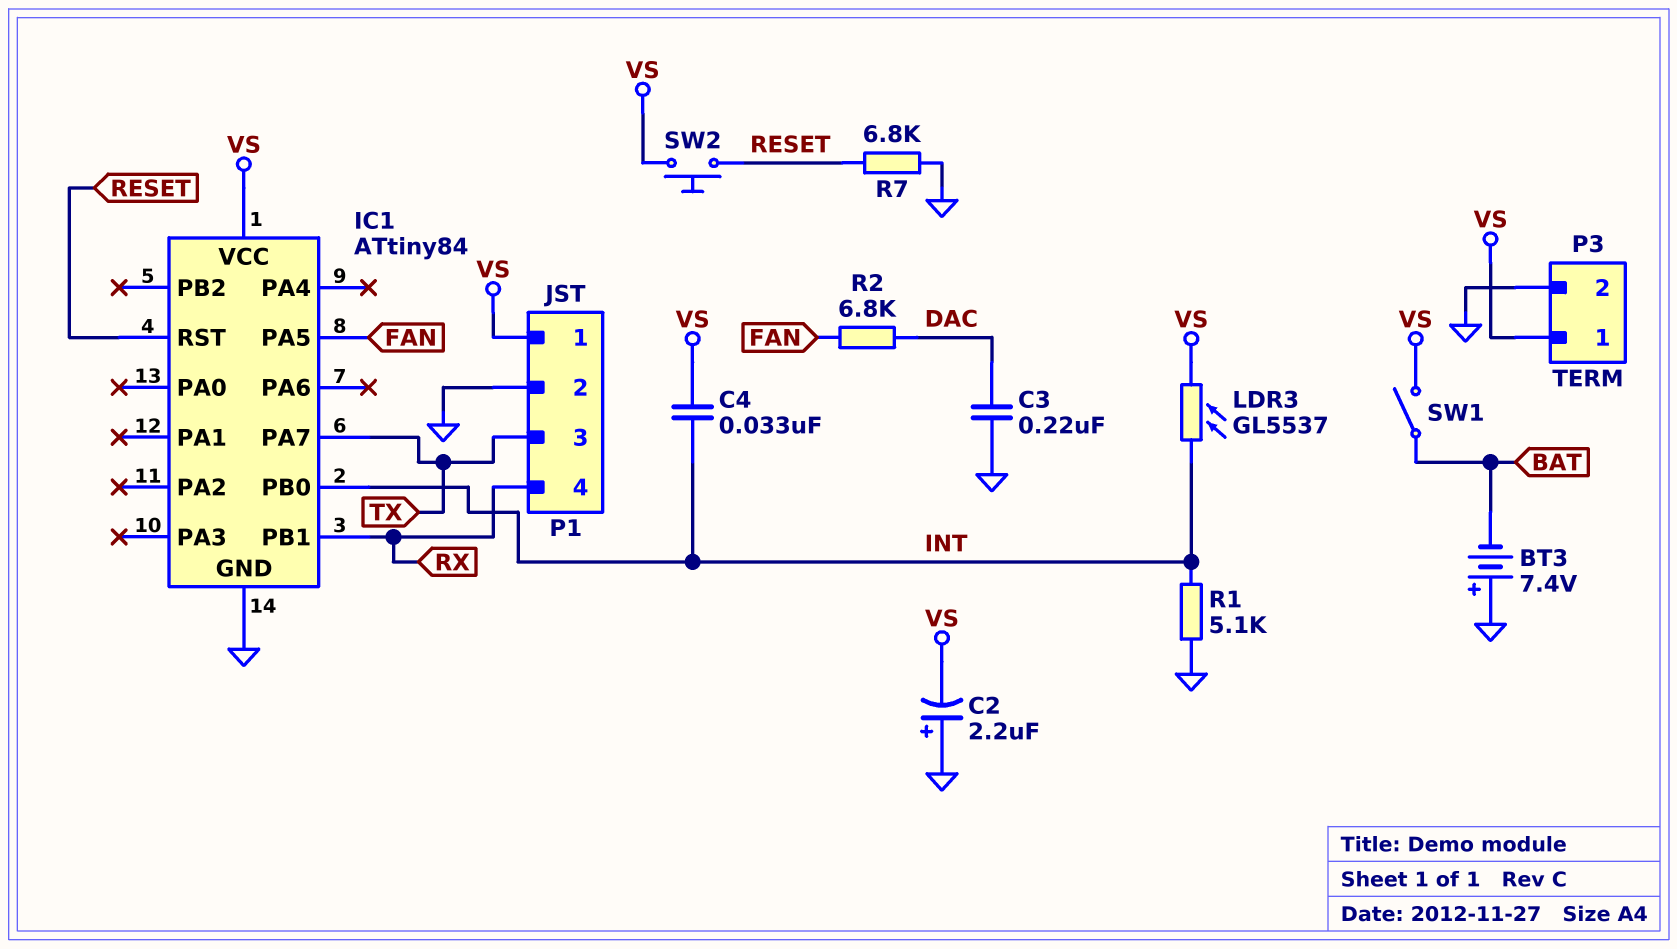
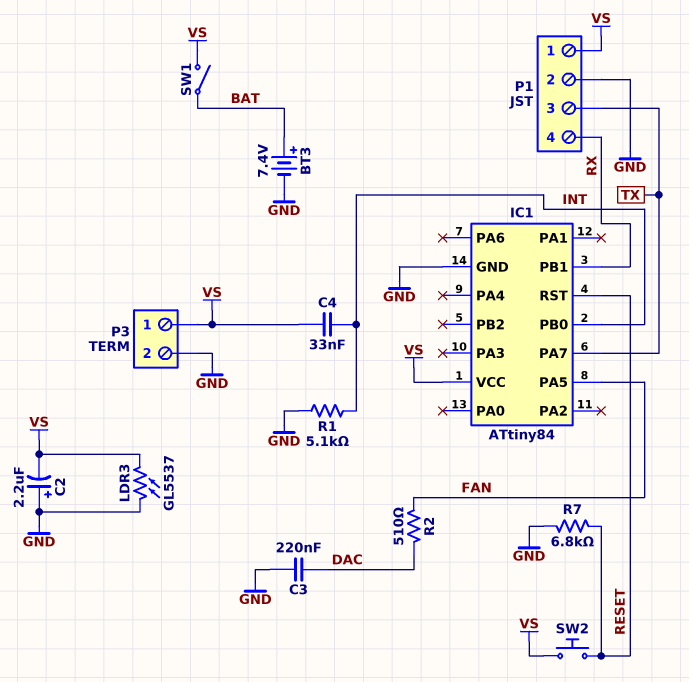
BT3: 7.4V (plus GND, minus BAT) -> 7.4V (plus BAT, minus GND)
LDR3: GL5537 (INT, VS) -> GL5537 (GND, VS)
R2: 6.8k (DAC, FAN) -> 510 (DAC, FAN)

